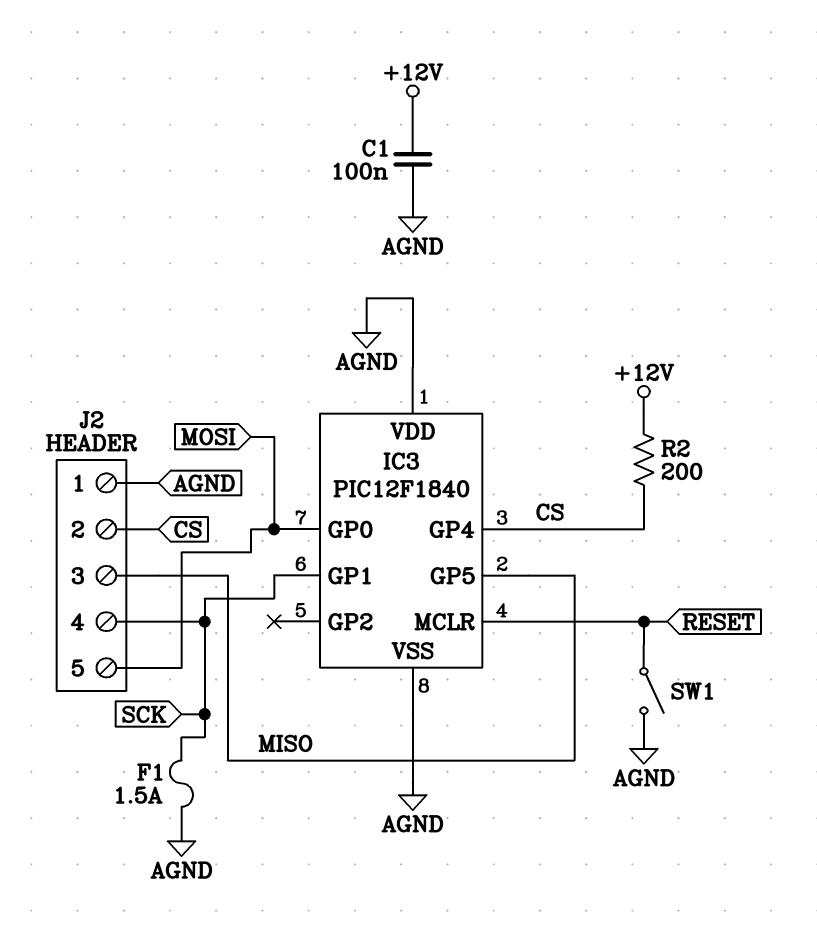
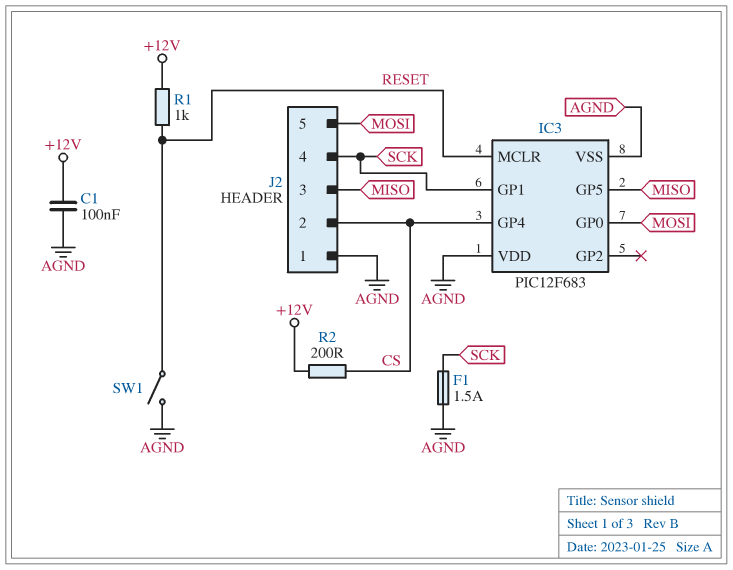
IC3: PIC12F1840 -> PIC12F683
R1: none -> 1k (+12V, RESET)

